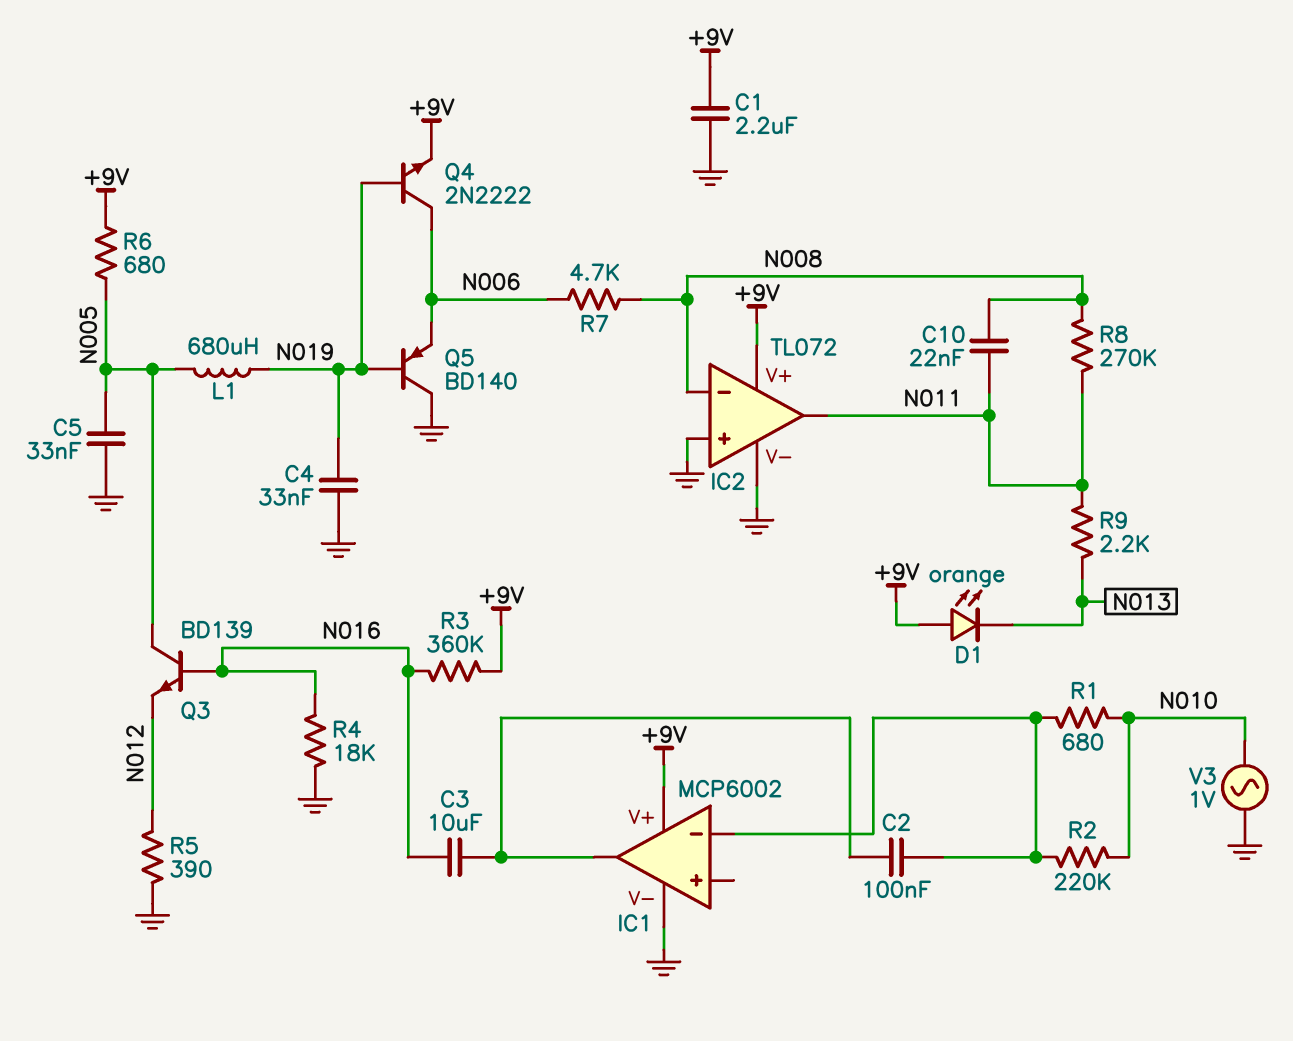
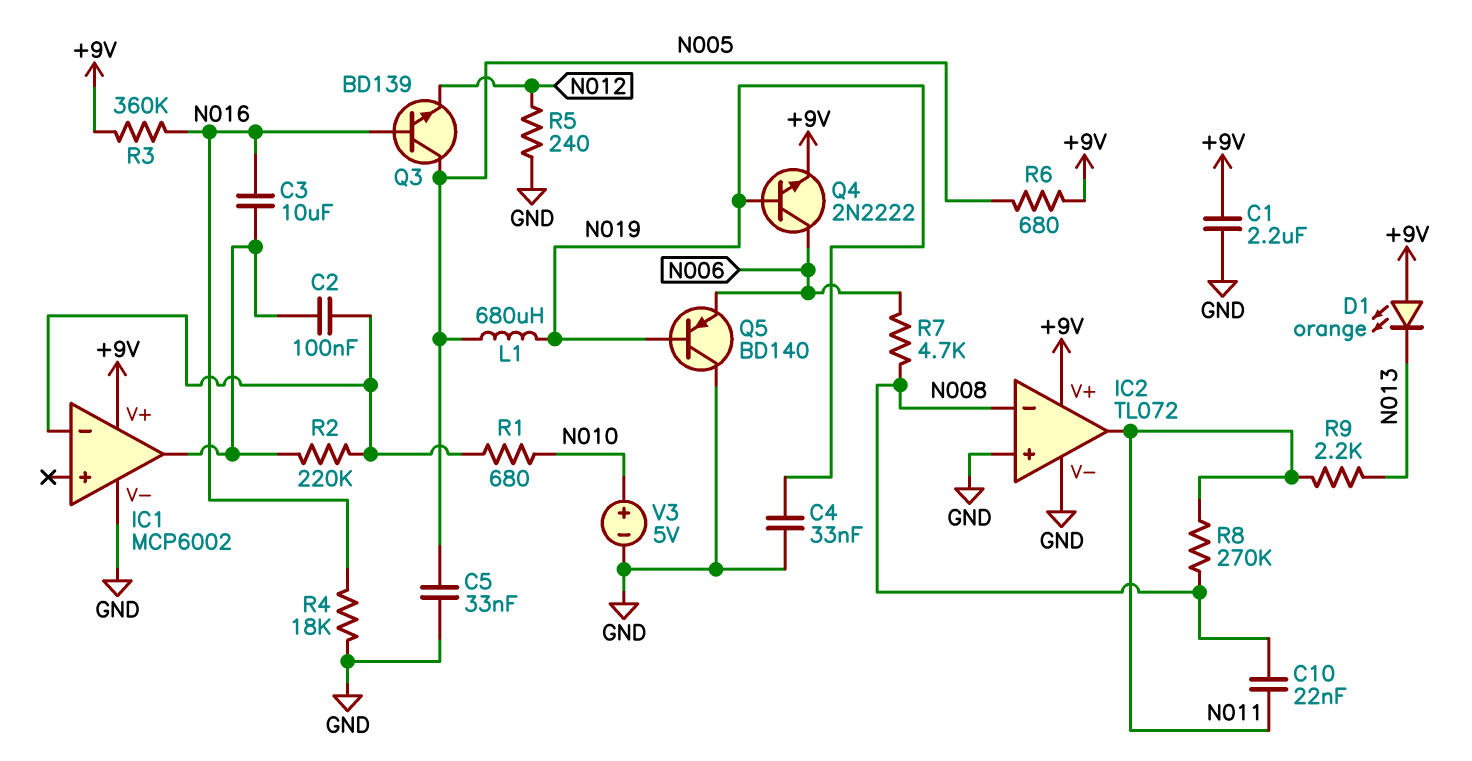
R2: 220k (IC1/in-, N010) -> 220k (IC1/in-, IC1/out)
R5: 390 (GND, N012) -> 240 (GND, N012)
V3: AC 1V (GND, N010) -> 5V (plus N010, minus GND)

